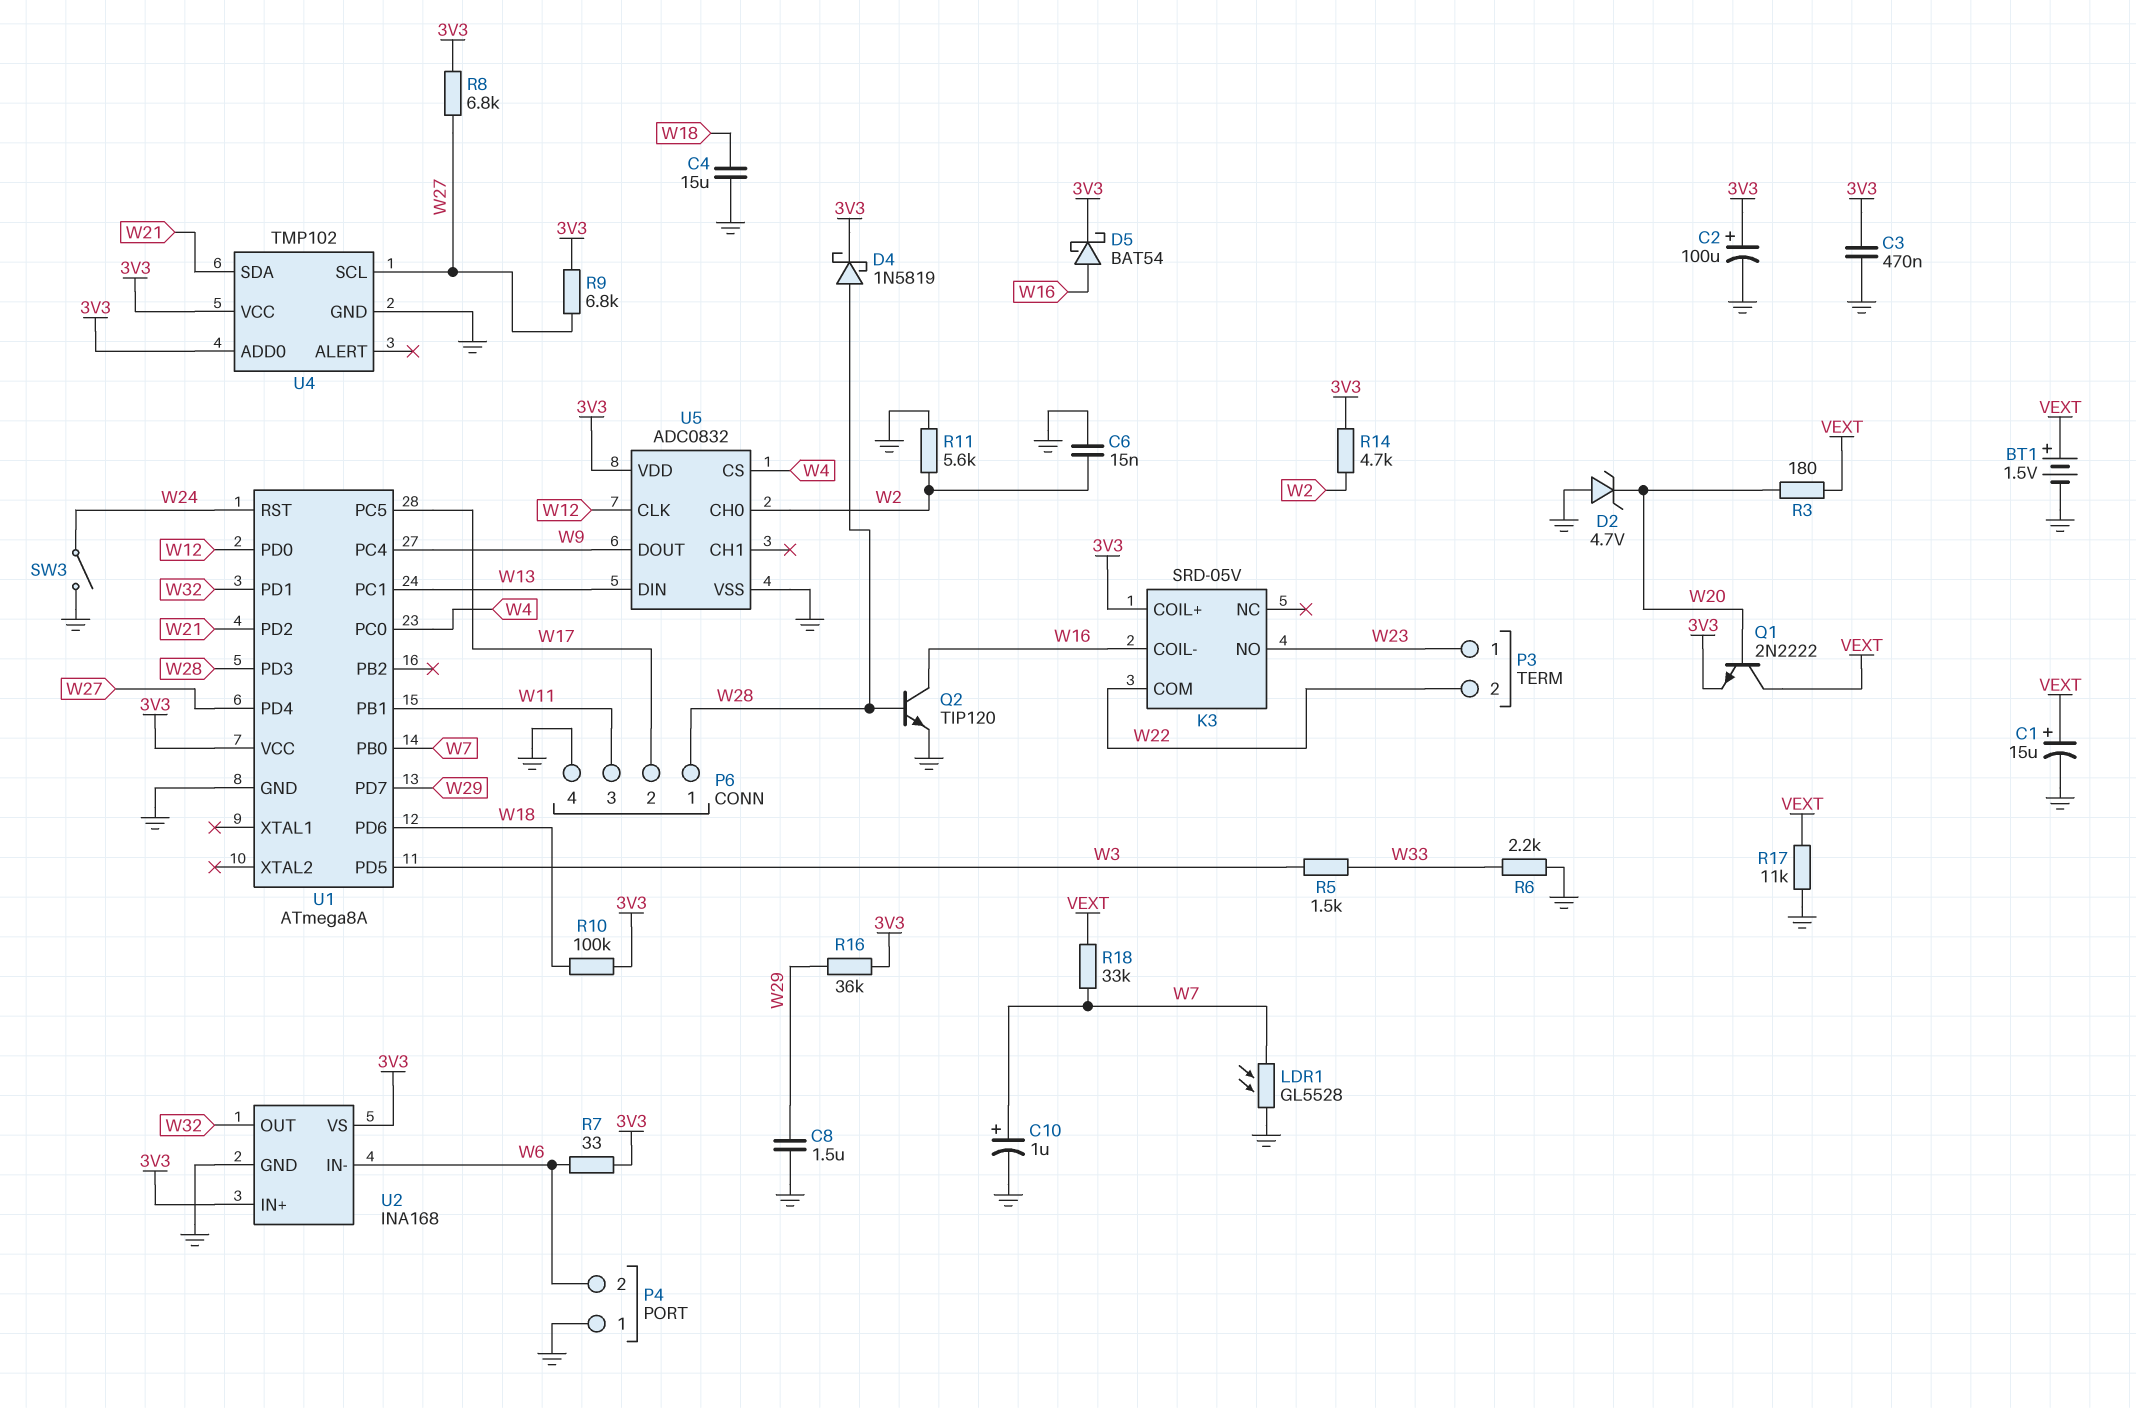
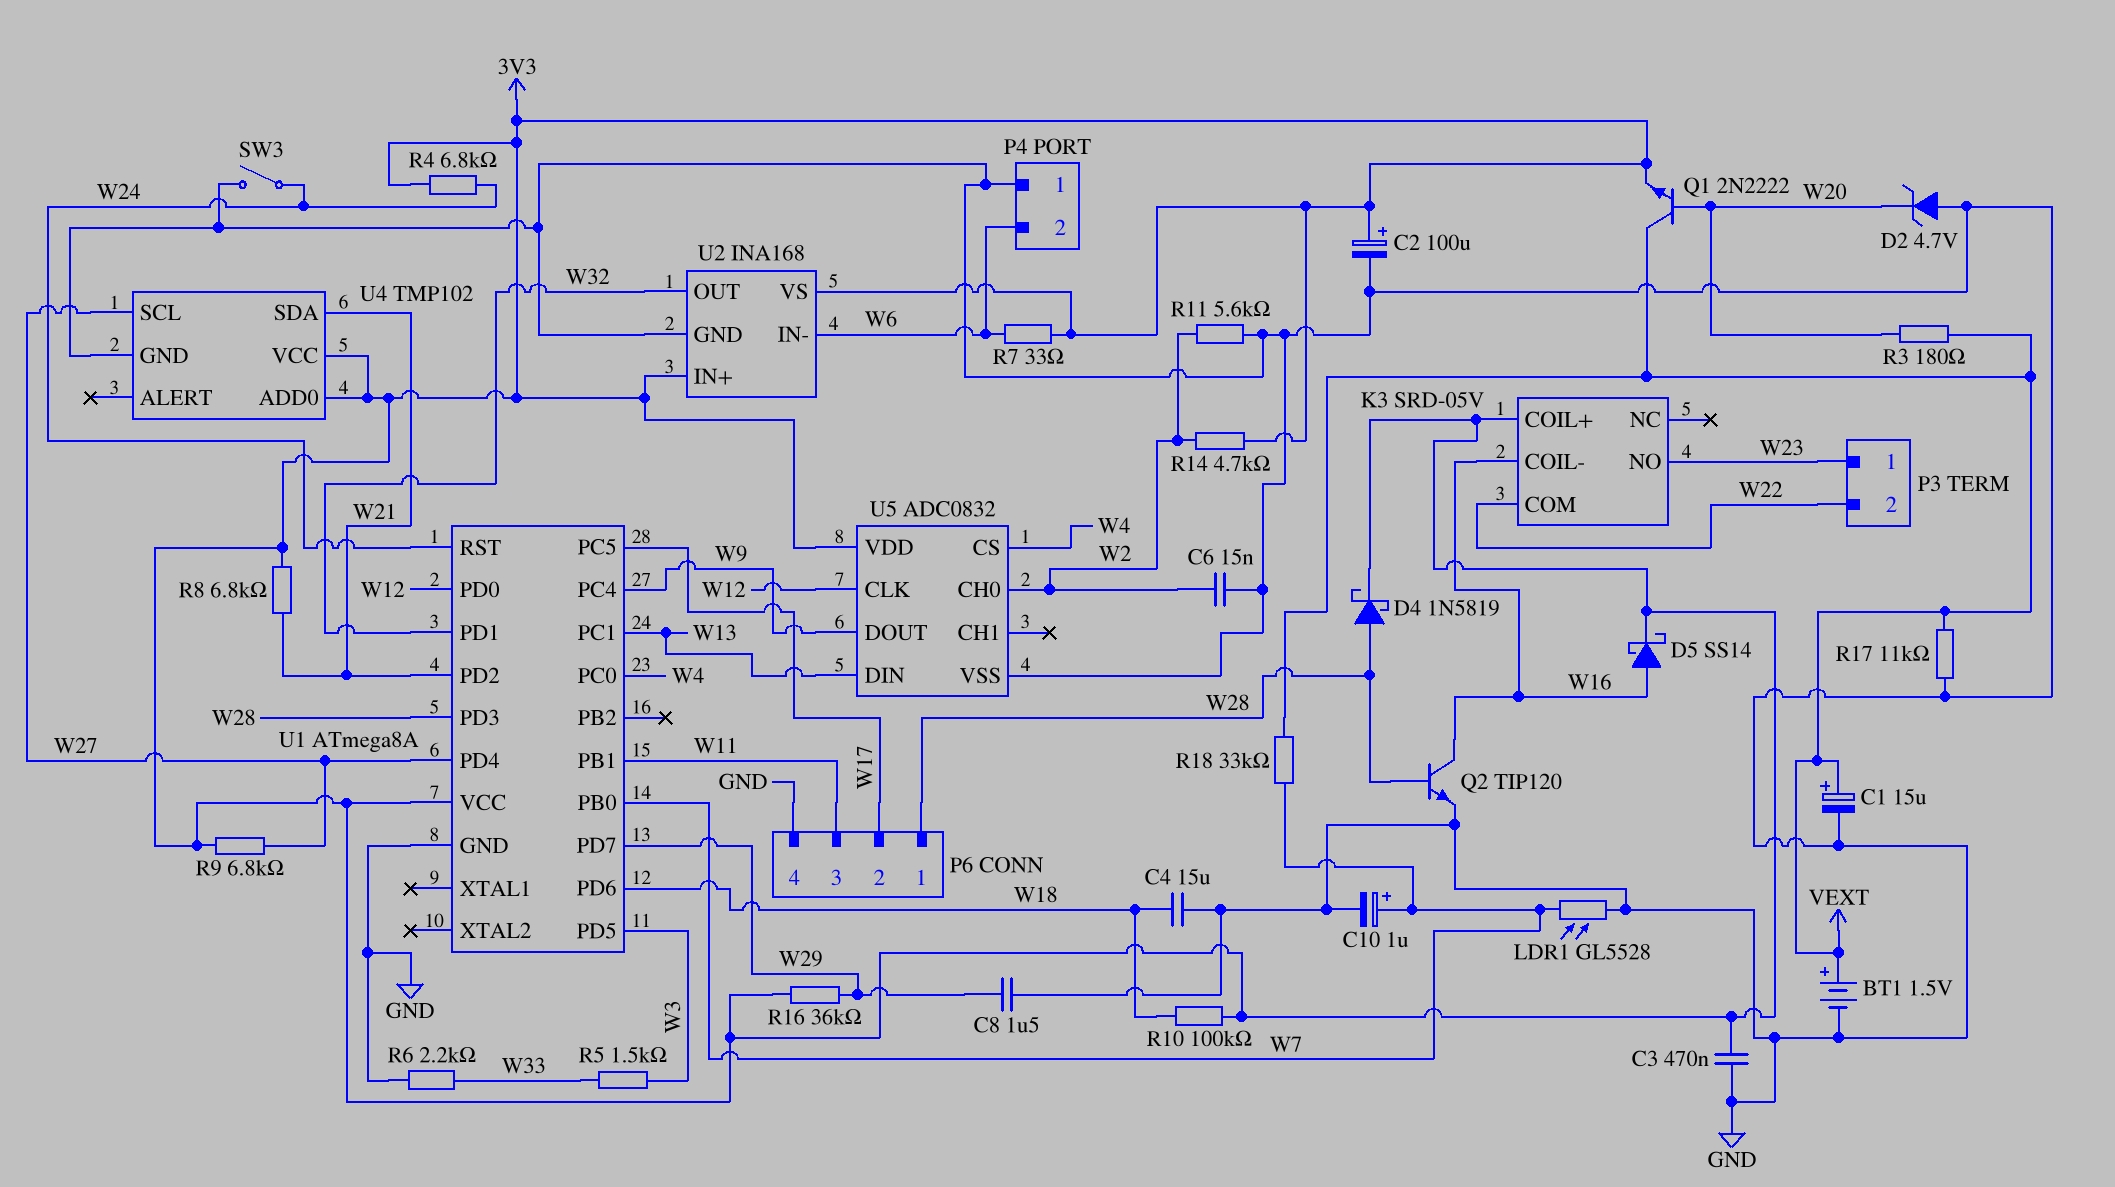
D5: schottky BAT54 (A W16, K 3V3) -> schottky SS14 (A W16, K 3V3)
R4: none -> 6.8k (3V3, W24)
R8: 6.8k (3V3, W27) -> 6.8k (3V3, W21)

